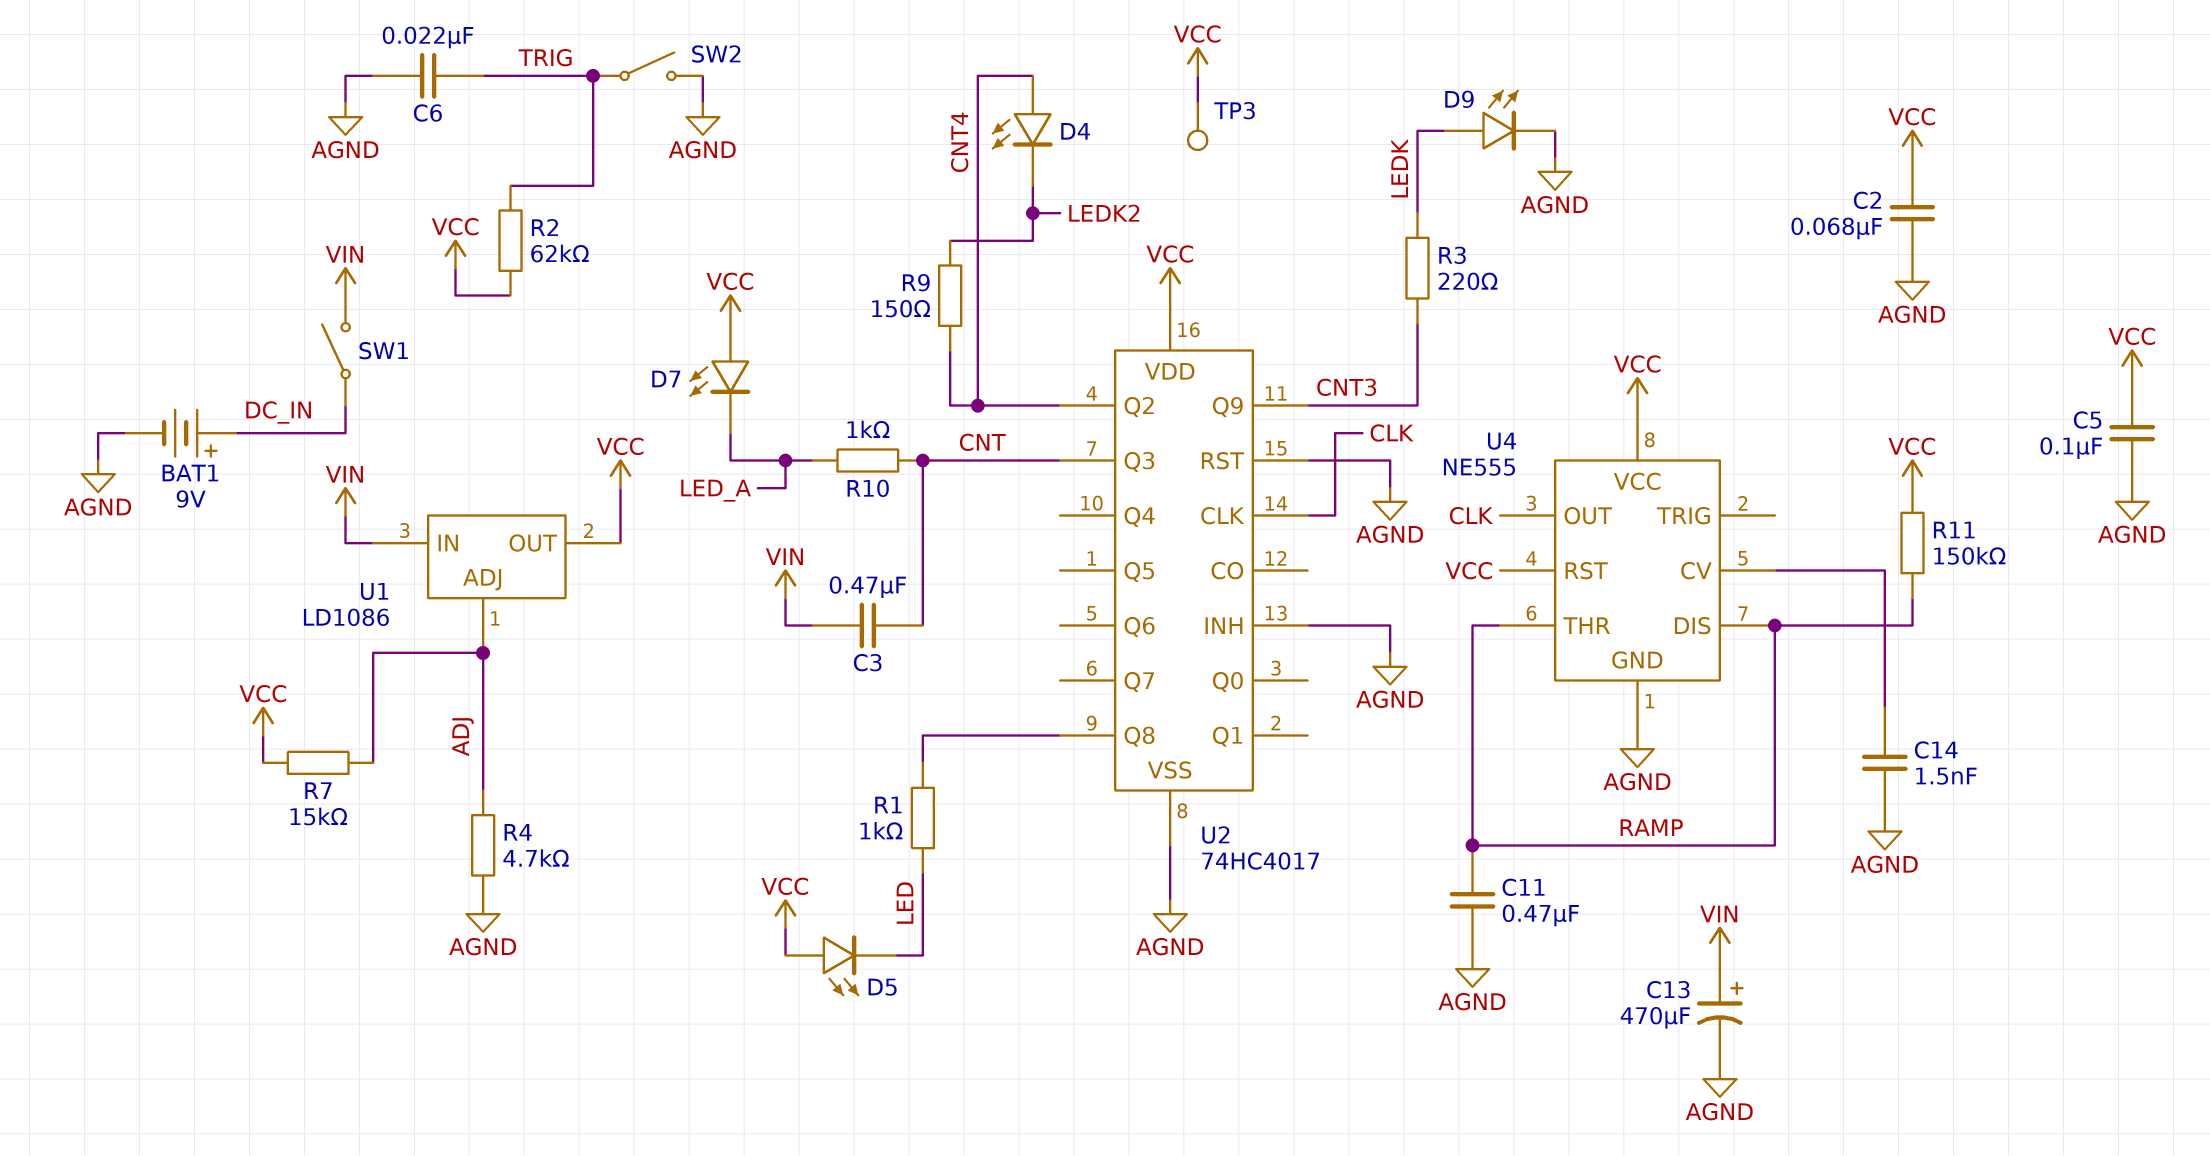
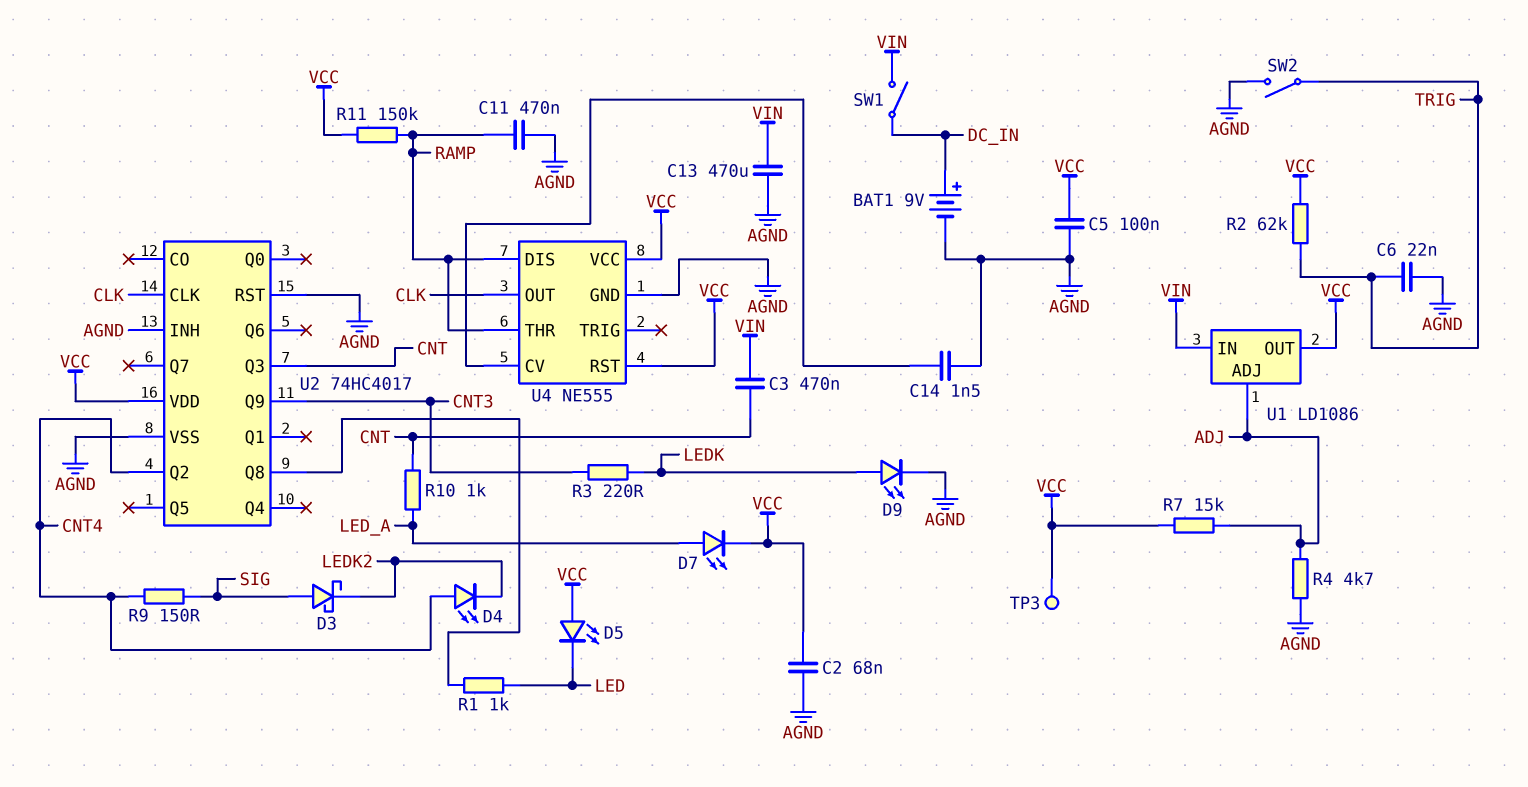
C13: 470uF (plus VIN, minus AGND) -> 470uF (AGND, VIN)
D3: none -> schottky (A SIG, K LEDK2)
D7: LED (A VCC, K LED_A) -> LED (A LED_A, K VCC)
R9: 150 (CNT4, LEDK2) -> 150 (CNT4, SIG)

